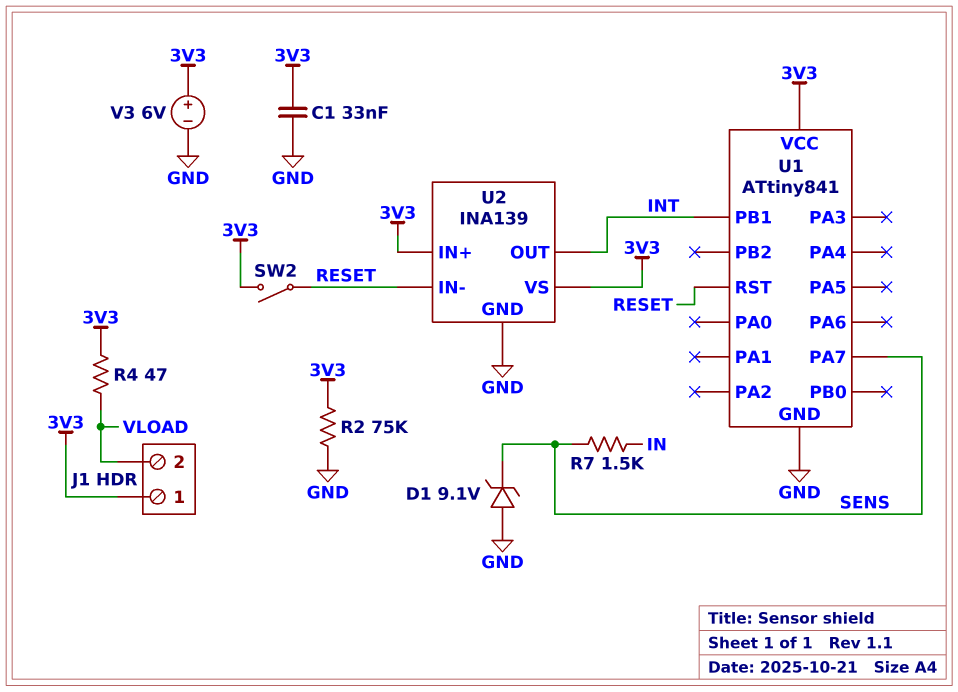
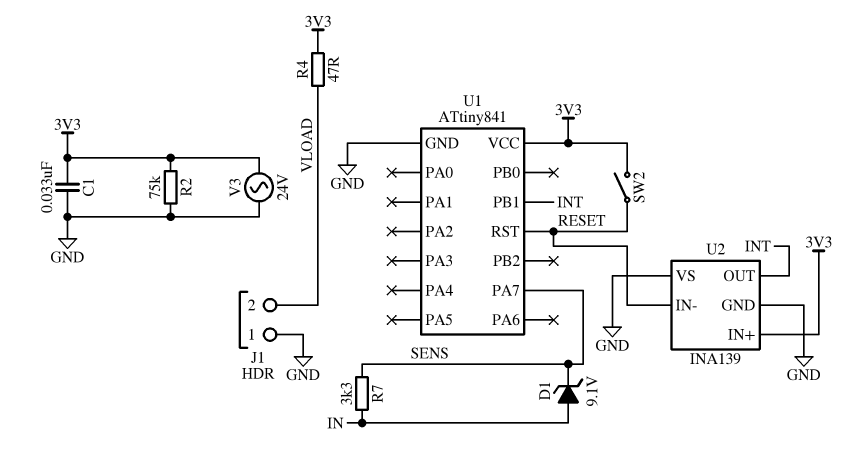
D1: zener 9.1V (A GND, K SENS) -> zener 9.1V (A IN, K SENS)
J1 pin 1: 3V3 -> GND
R7: 1.5k (IN, SENS) -> 3.3k (IN, SENS)
U2 pin VS: 3V3 -> GND
V3: 6V (plus 3V3, minus GND) -> AC 24V (3V3, GND)

